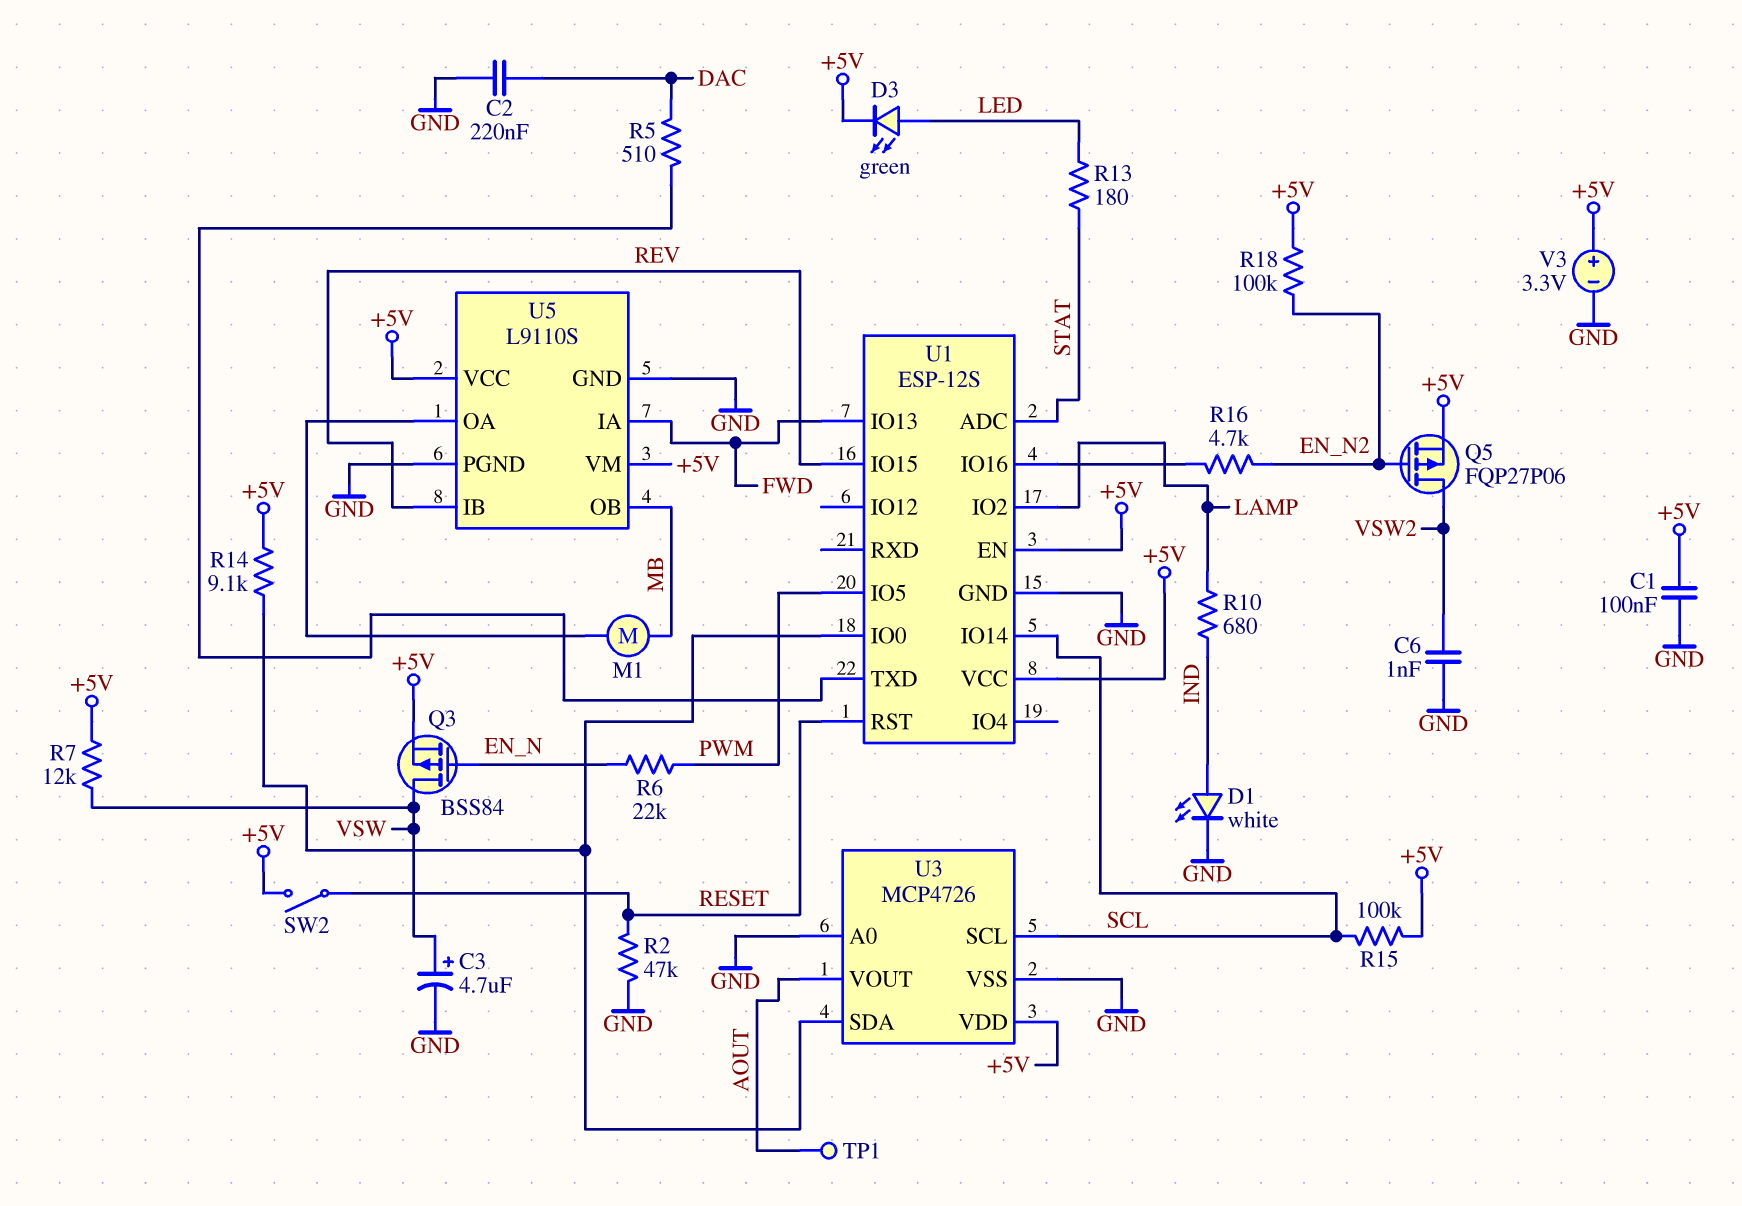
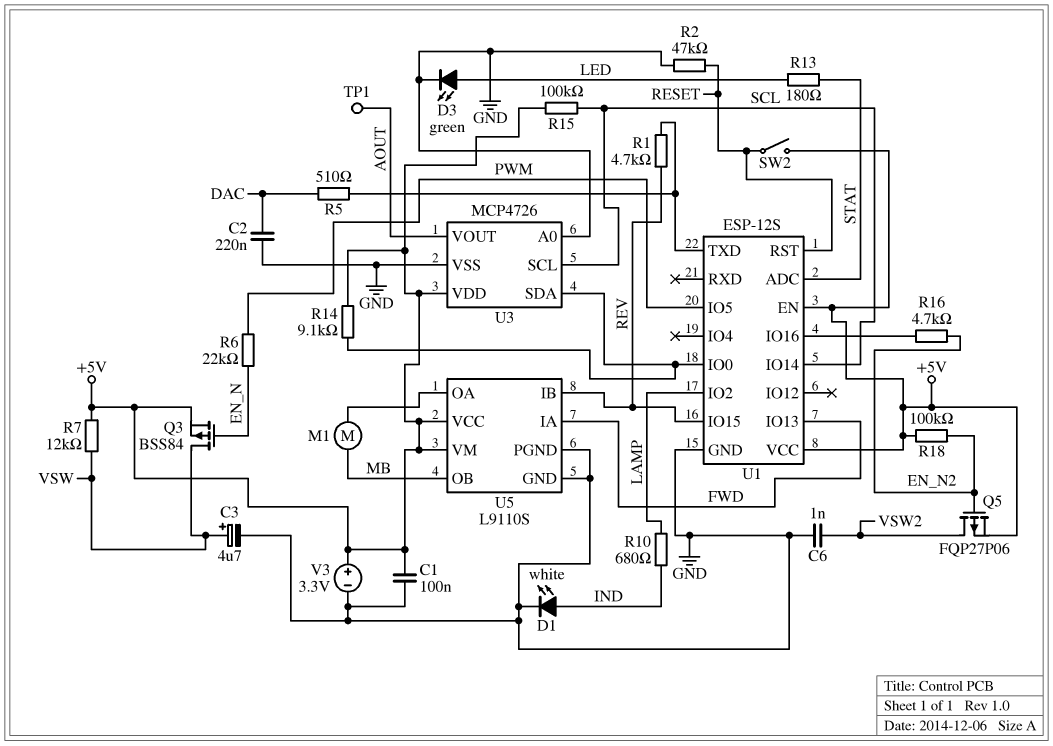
D3: LED green (A LED, K +5V) -> LED green (A LED, K GND)
R1: none -> 4.7k (REV, U1/TXD)

